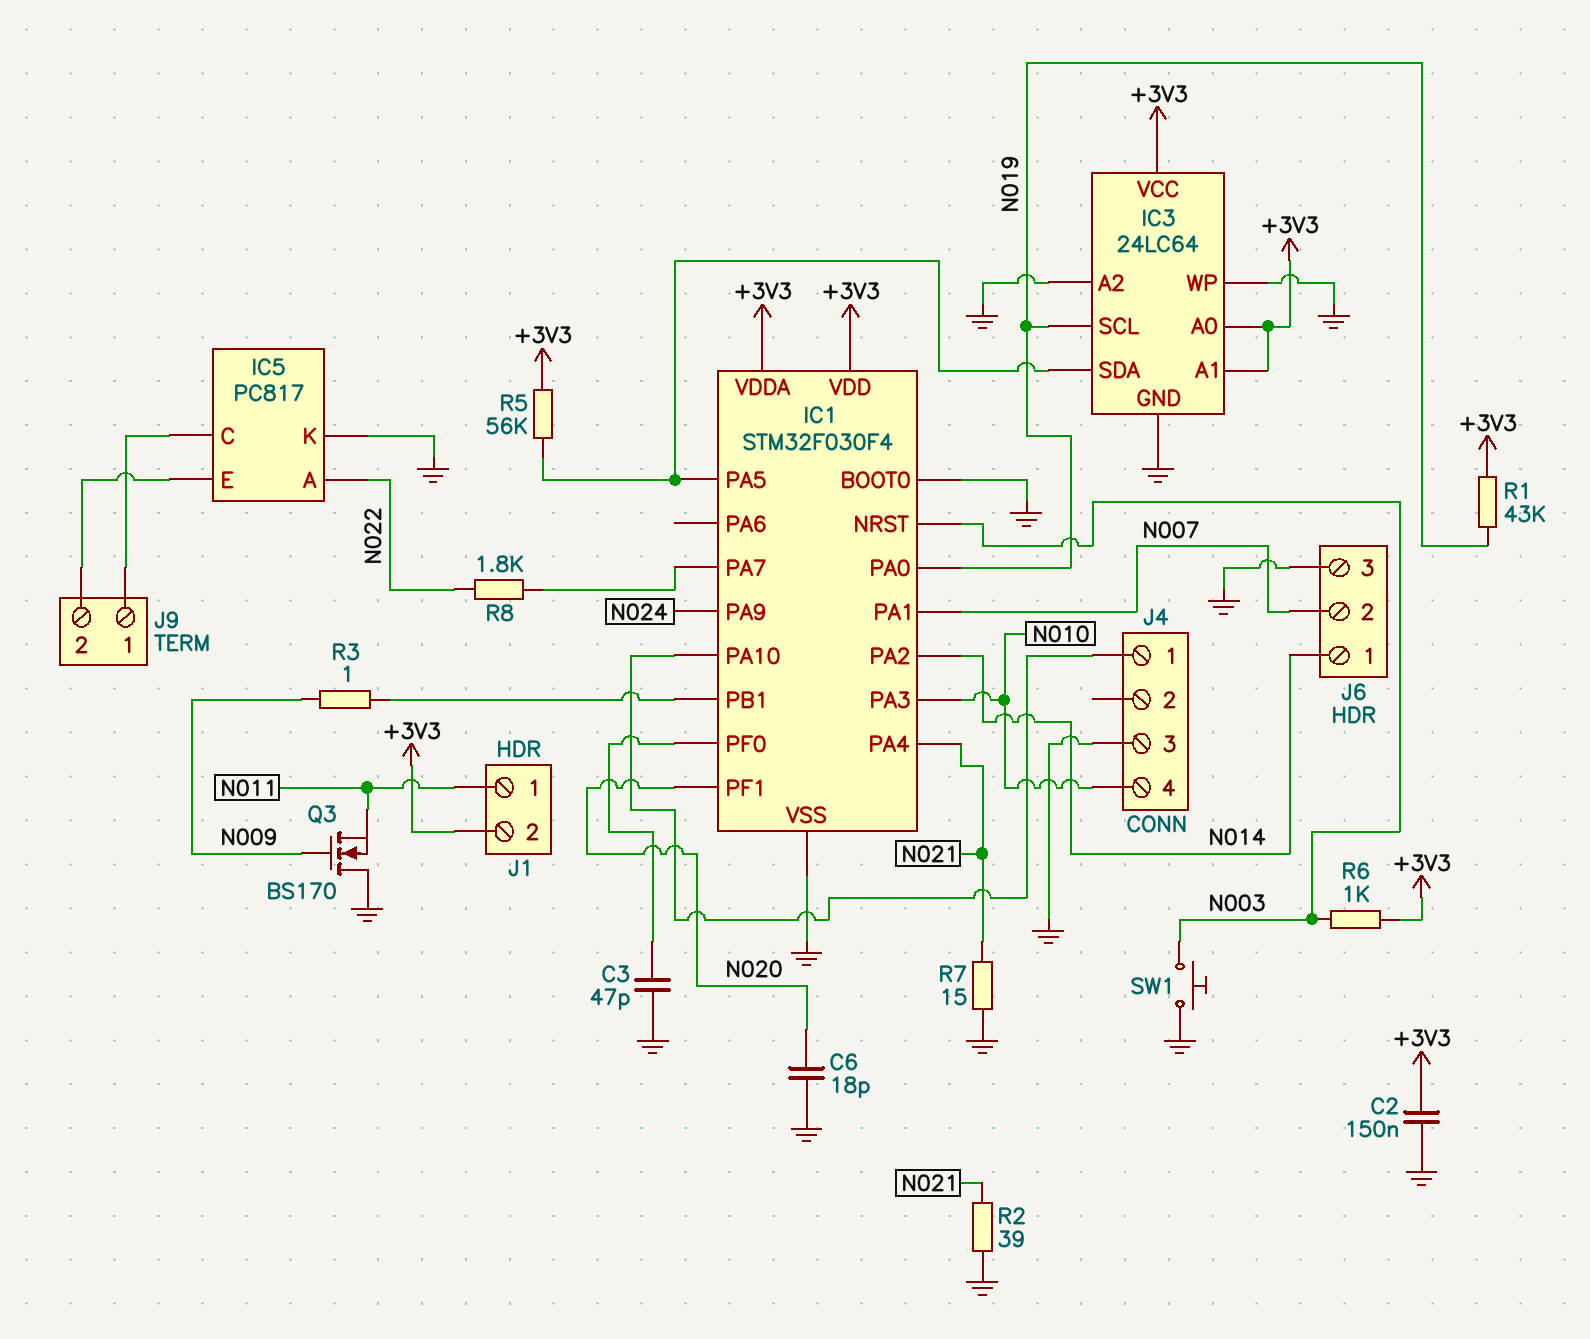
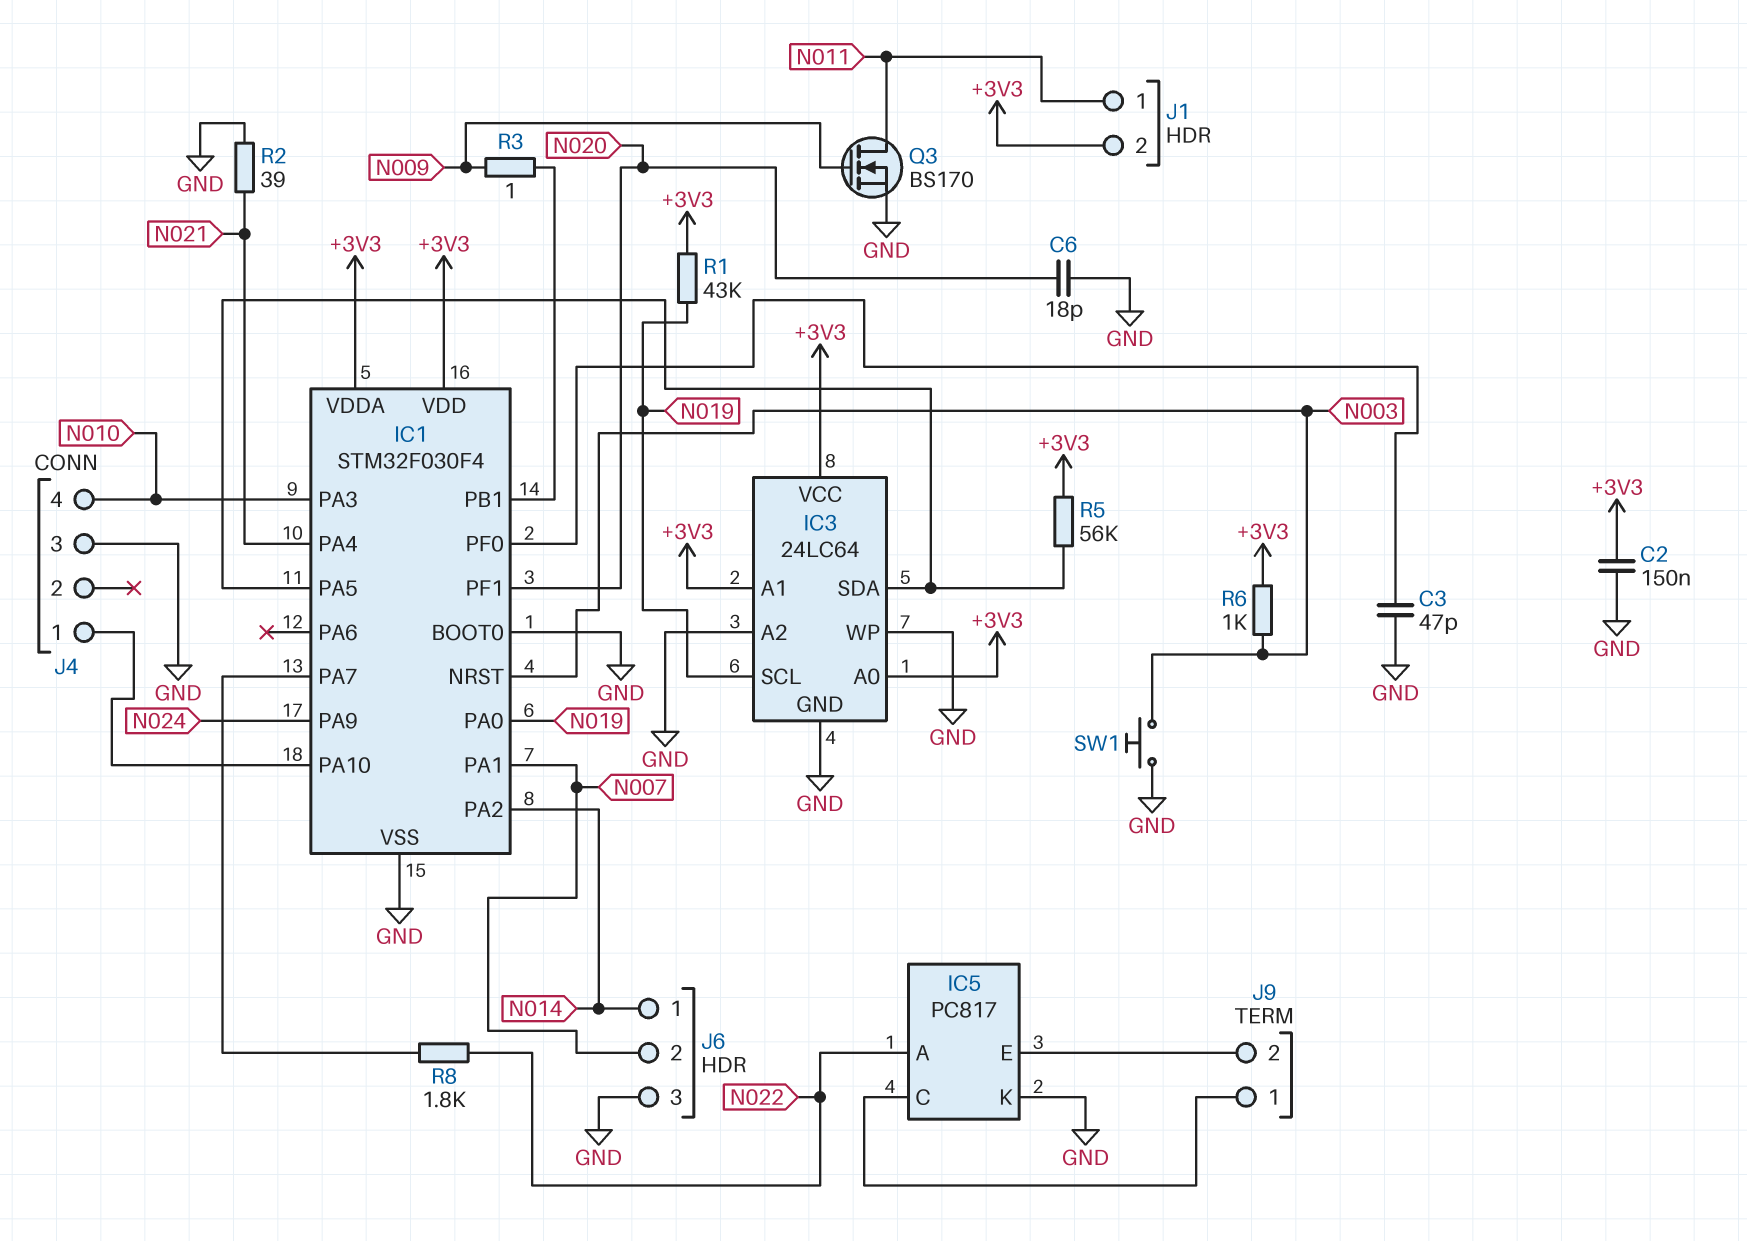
Q3: NMOS BS170 (G N009, D GND, S N011) -> NMOS BS170 (G N009, D N011, S GND)
R7: 15 (GND, N021) -> none

